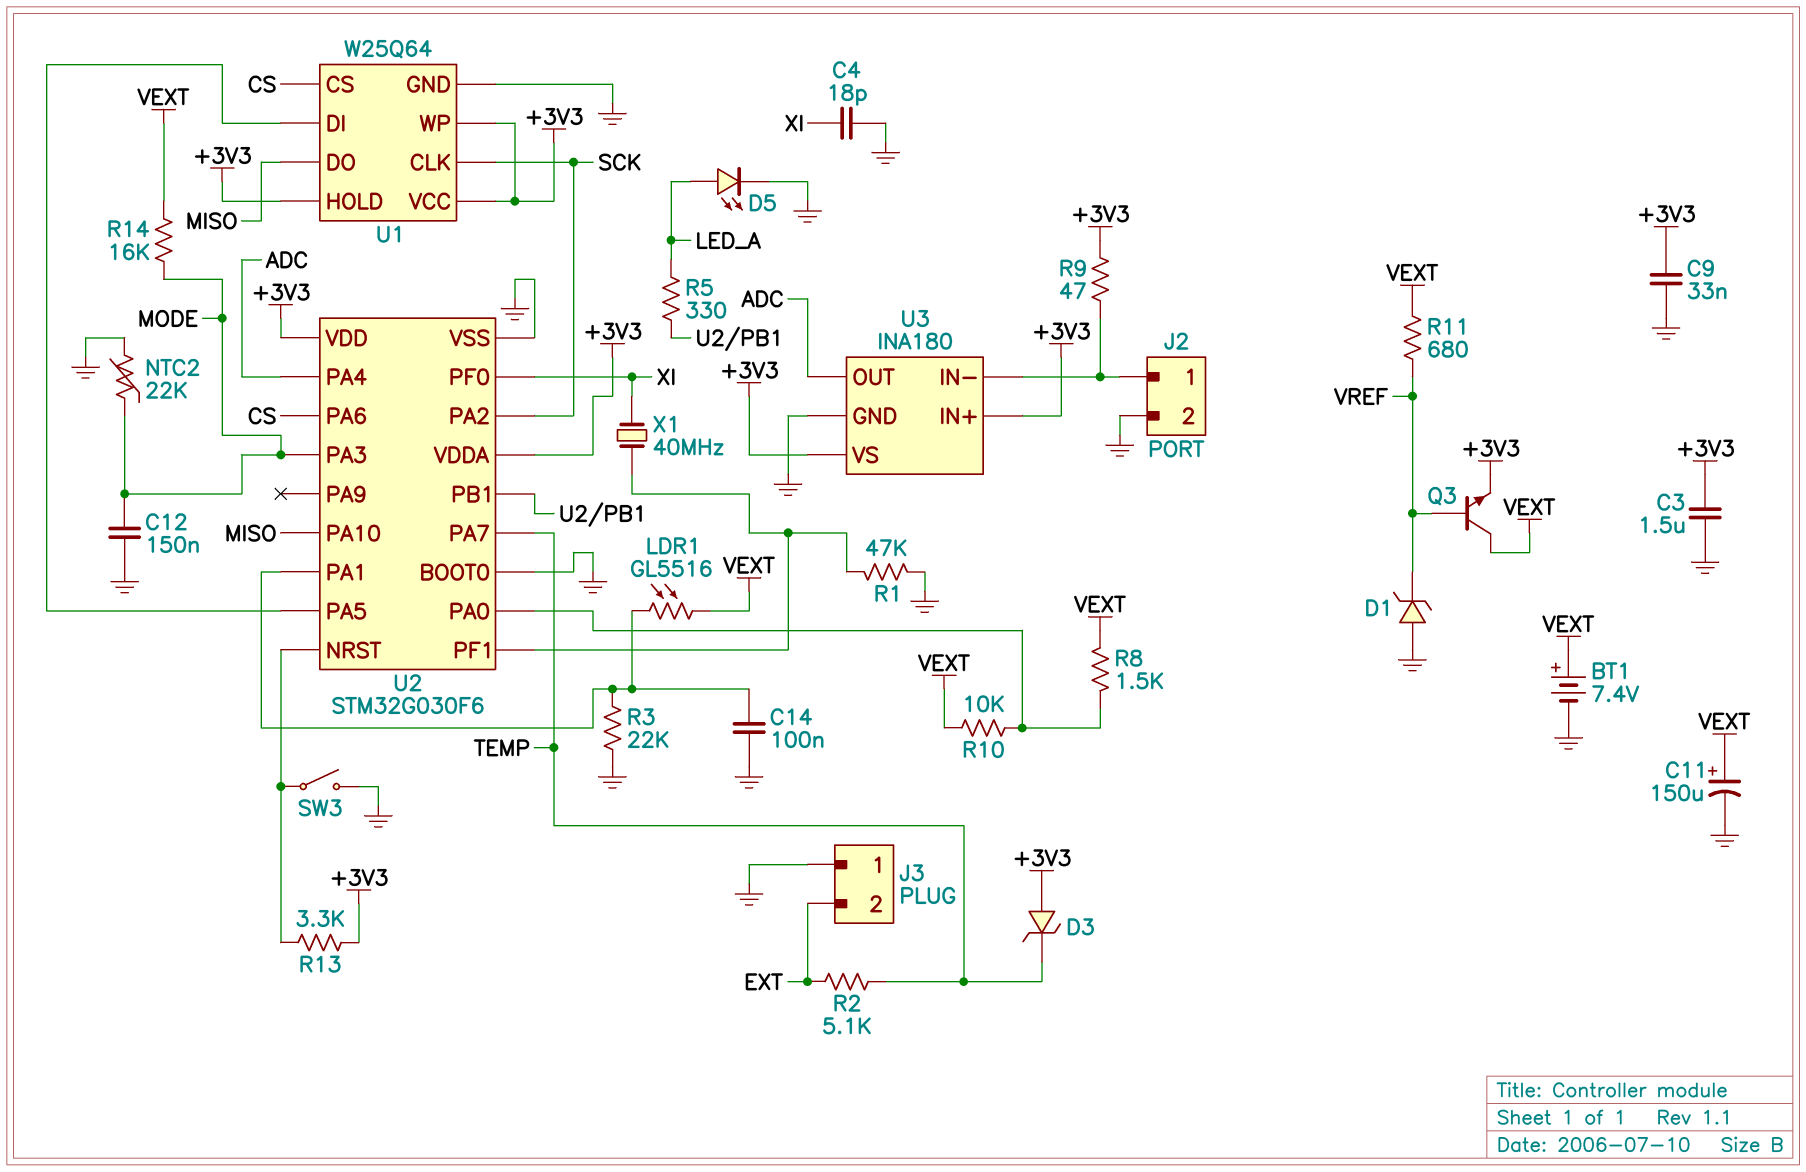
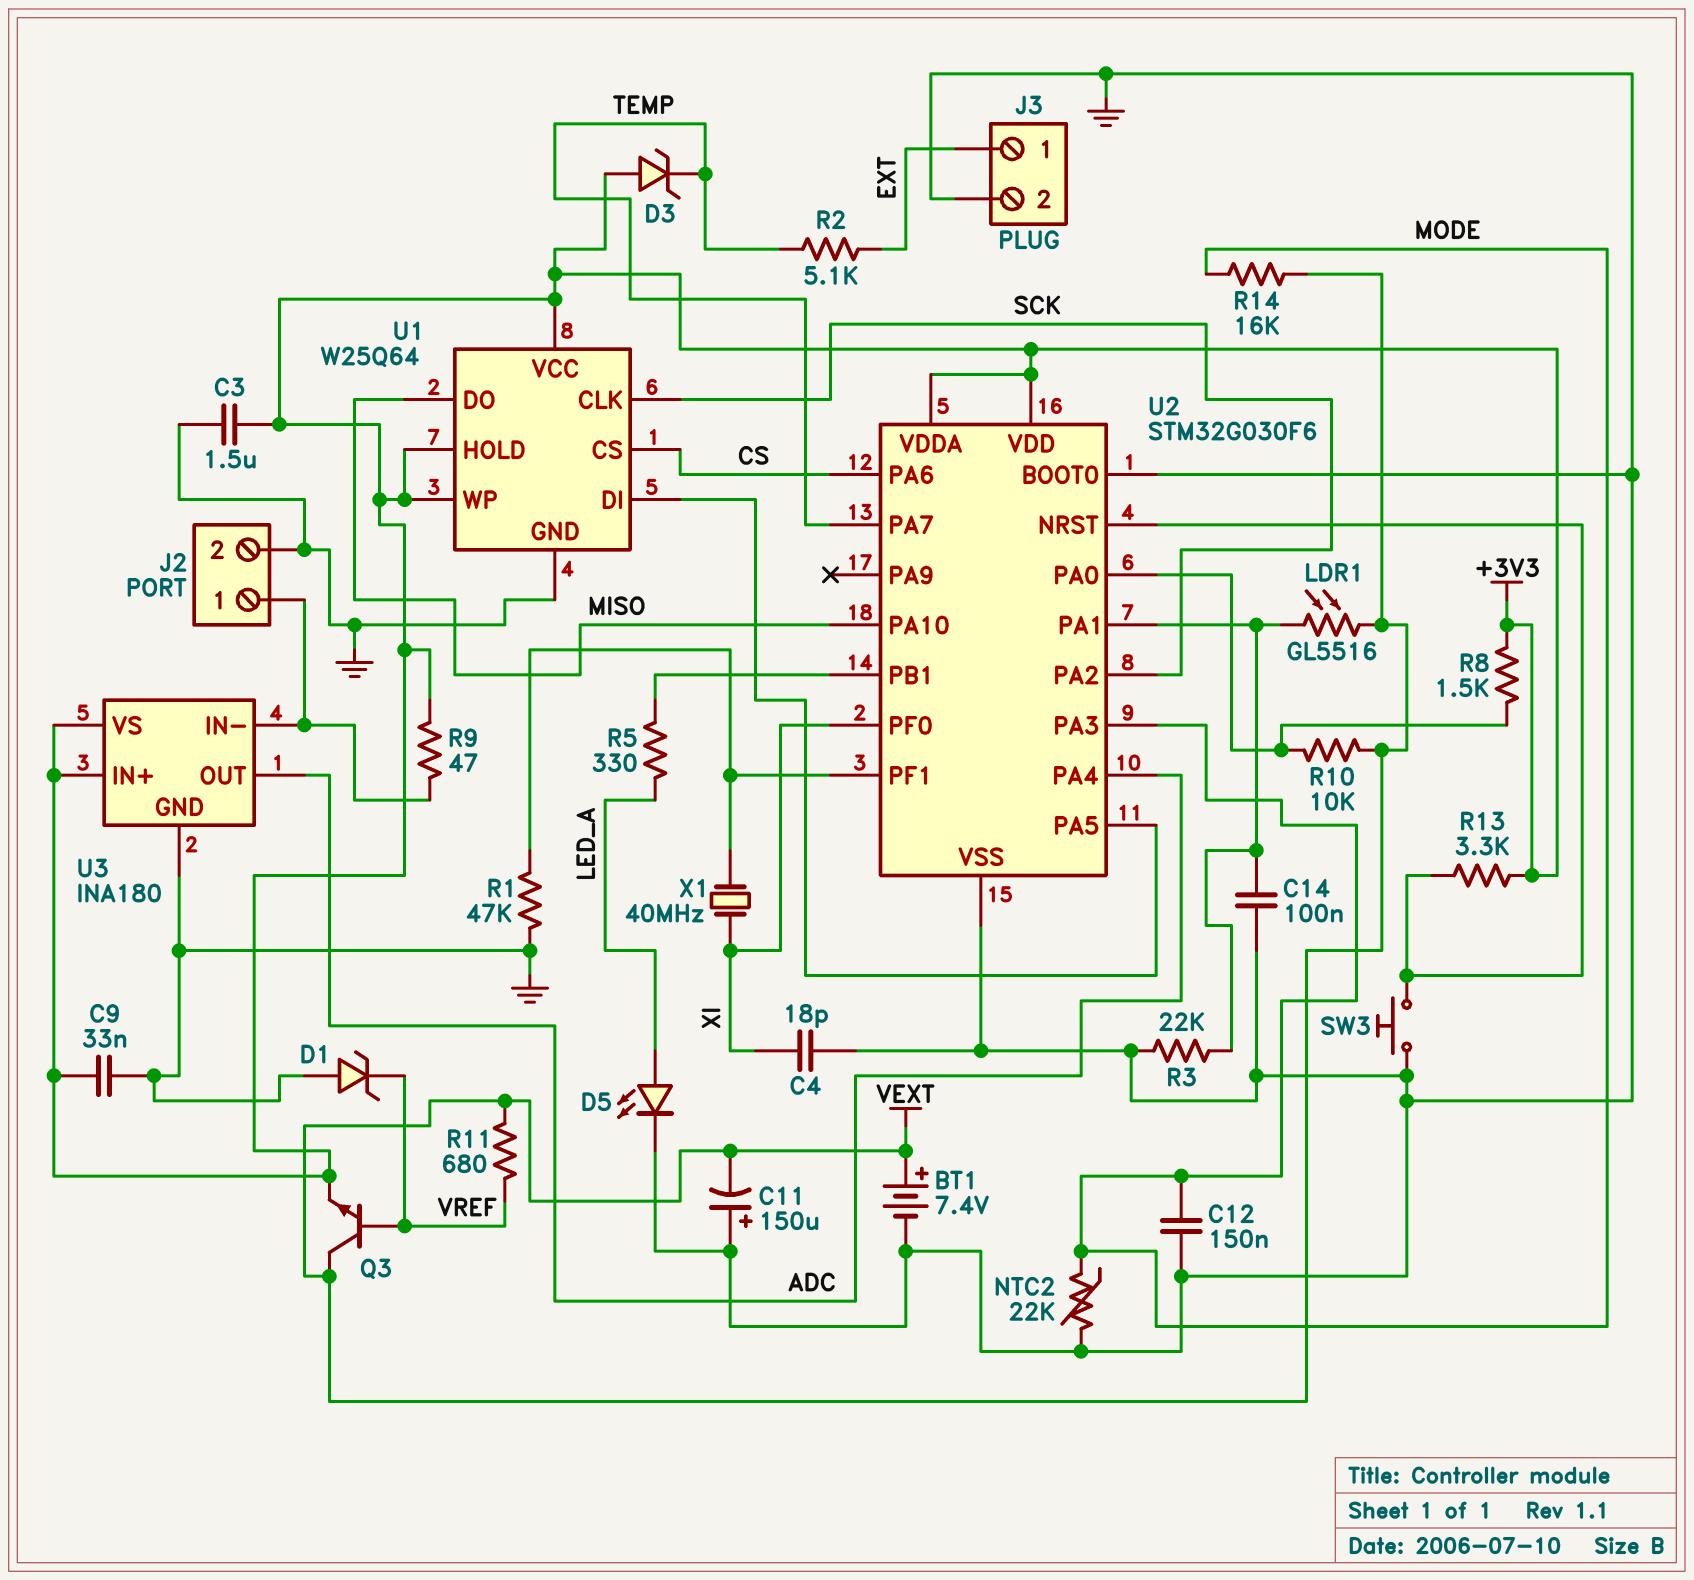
C11: 150uF (plus VEXT, minus GND) -> 150uF (plus GND, minus VEXT)
J3 pin 1: GND -> EXT
J3 pin 2: EXT -> GND
R8: 1.5k (U2/PA0, VEXT) -> 1.5k (+3V3, U2/PA0)
SW3: switch (GND, U2/NRST) -> button (GND, U2/NRST)

